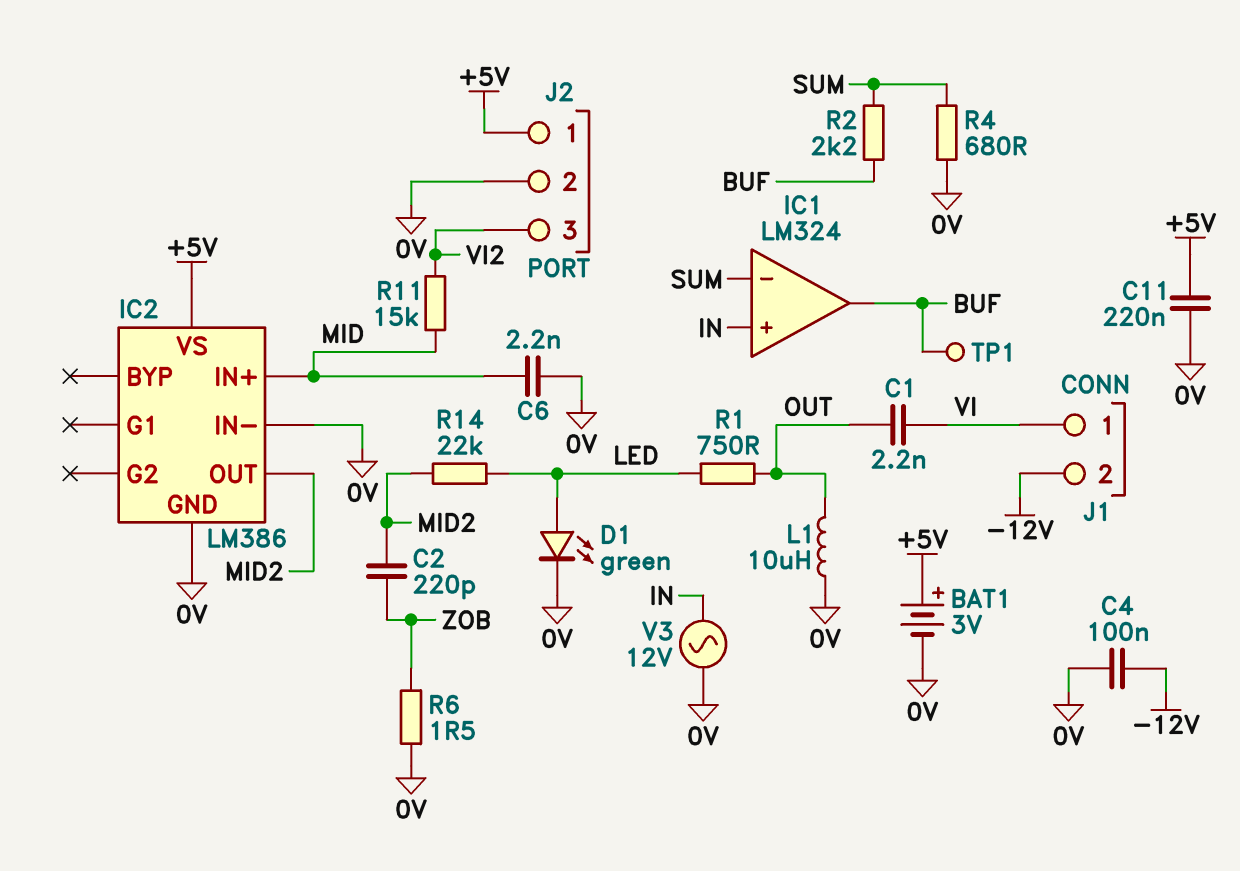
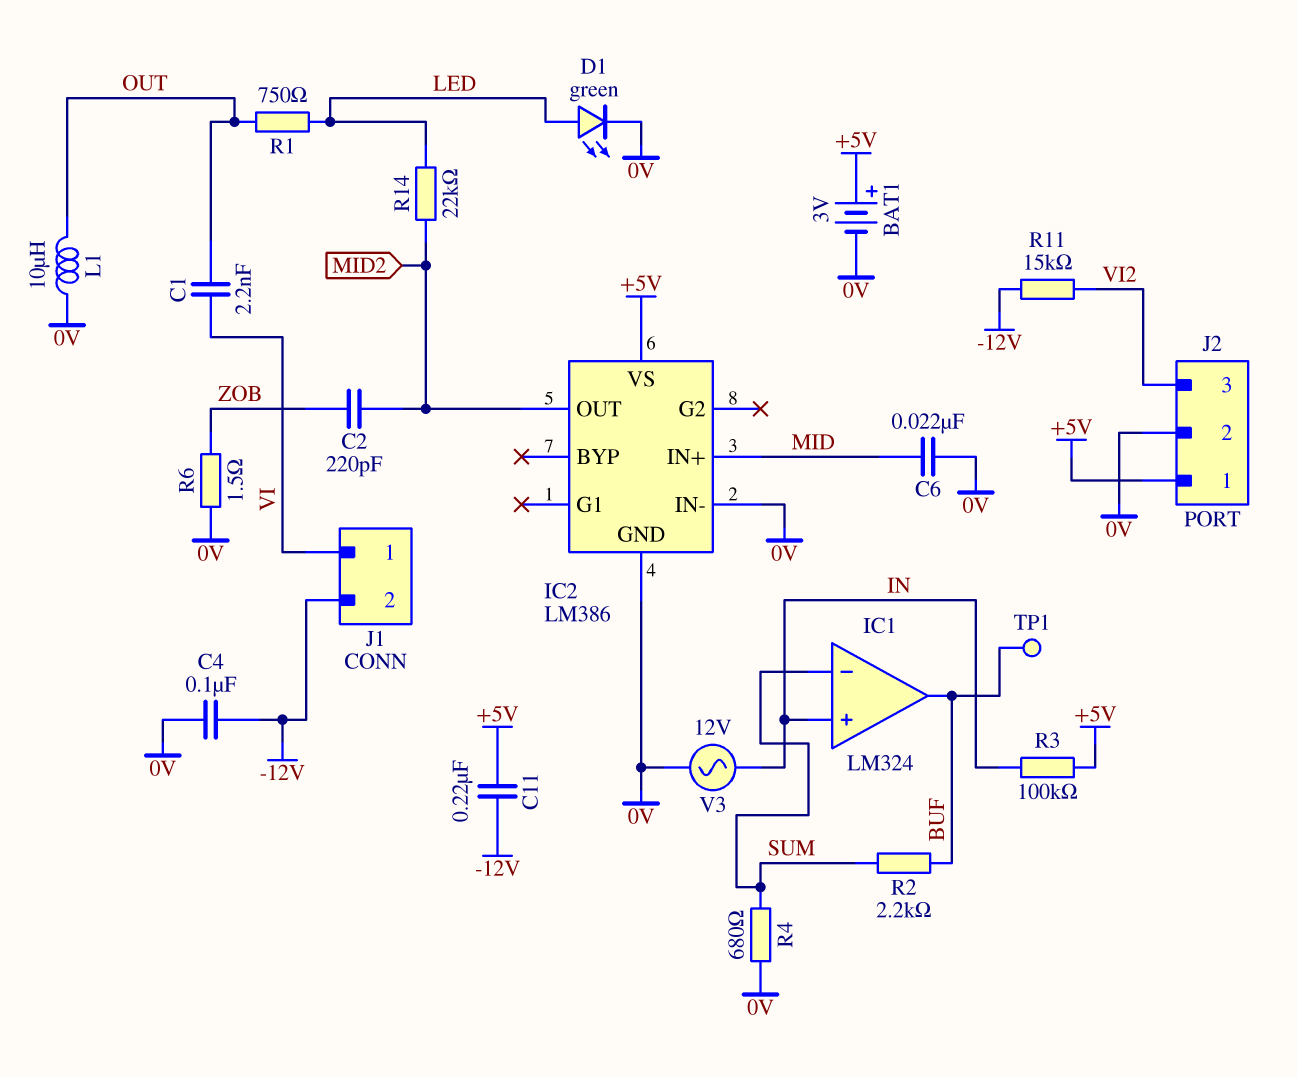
C6: 2.2nF (0V, MID) -> 22nF (0V, MID)
C11: 220nF (+5V, 0V) -> 220nF (+5V, -12V)
R3: none -> 100k (+5V, IN)
R11: 15k (MID, VI2) -> 15k (-12V, VI2)

